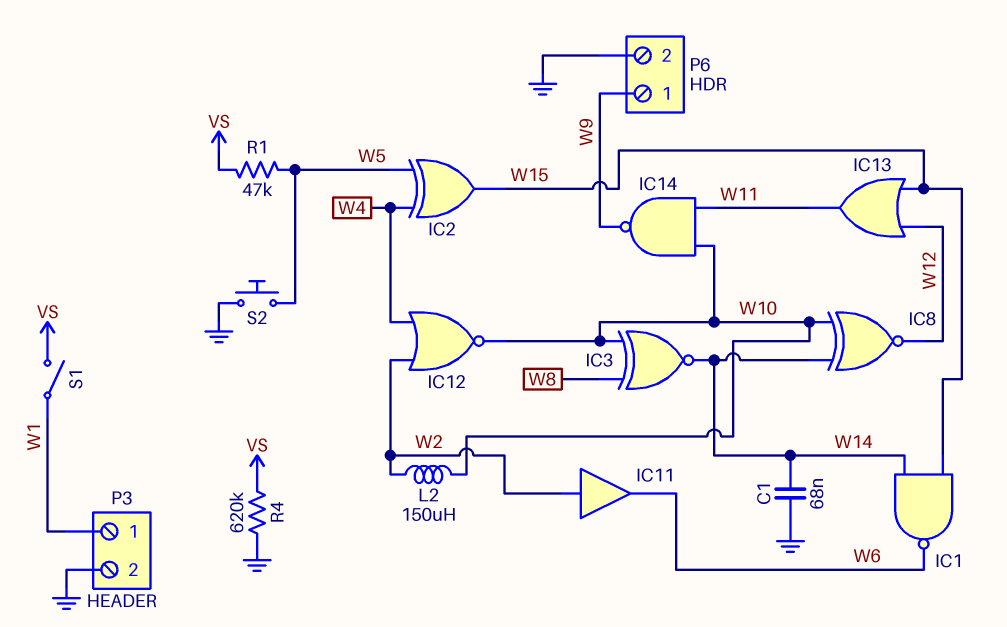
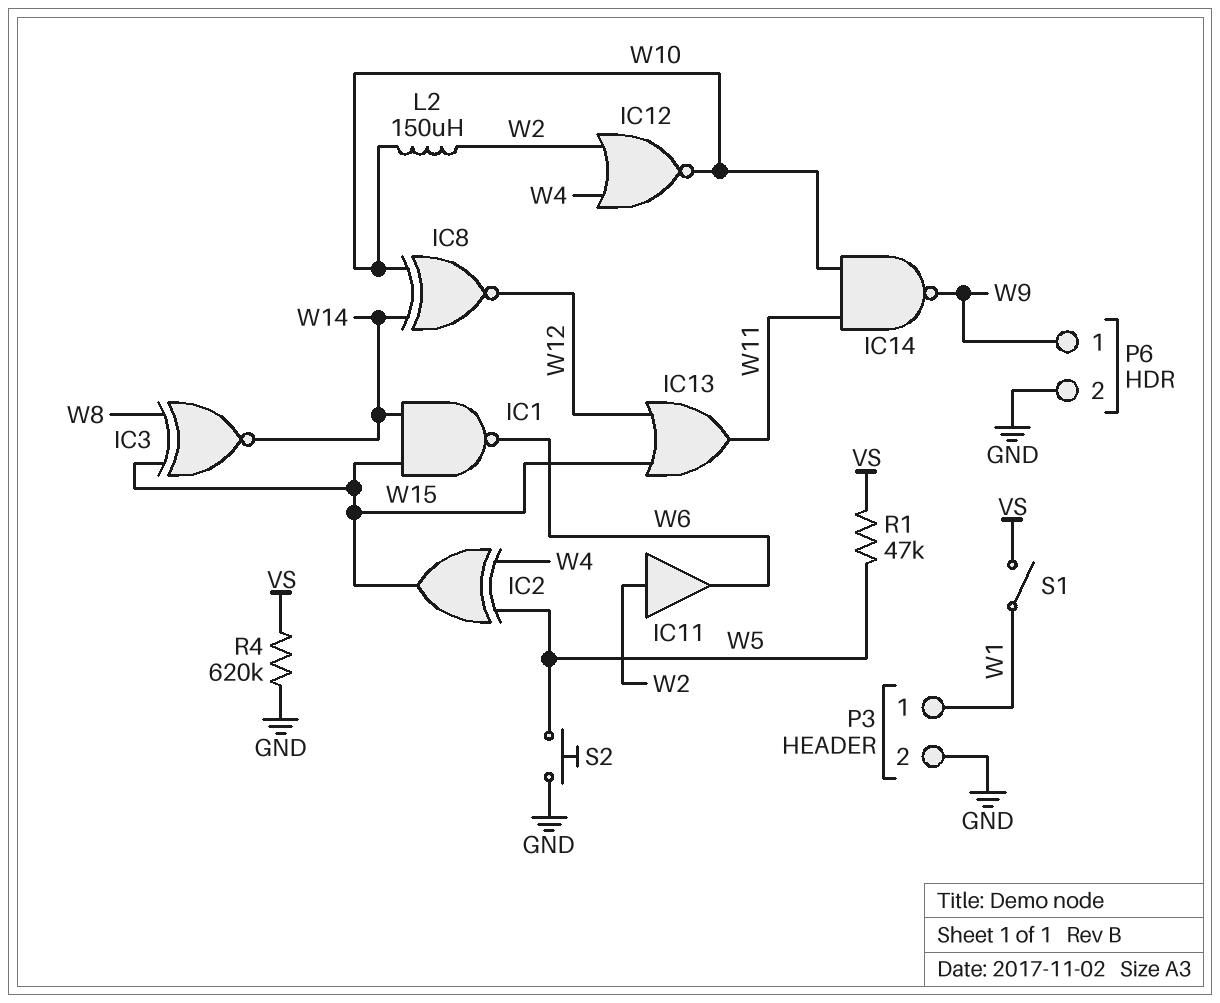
C1: 68nF (GND, W14) -> none
IC3: XNOR (in W8, in W10, out W14) -> XNOR (in W8, in W15, out W14)

